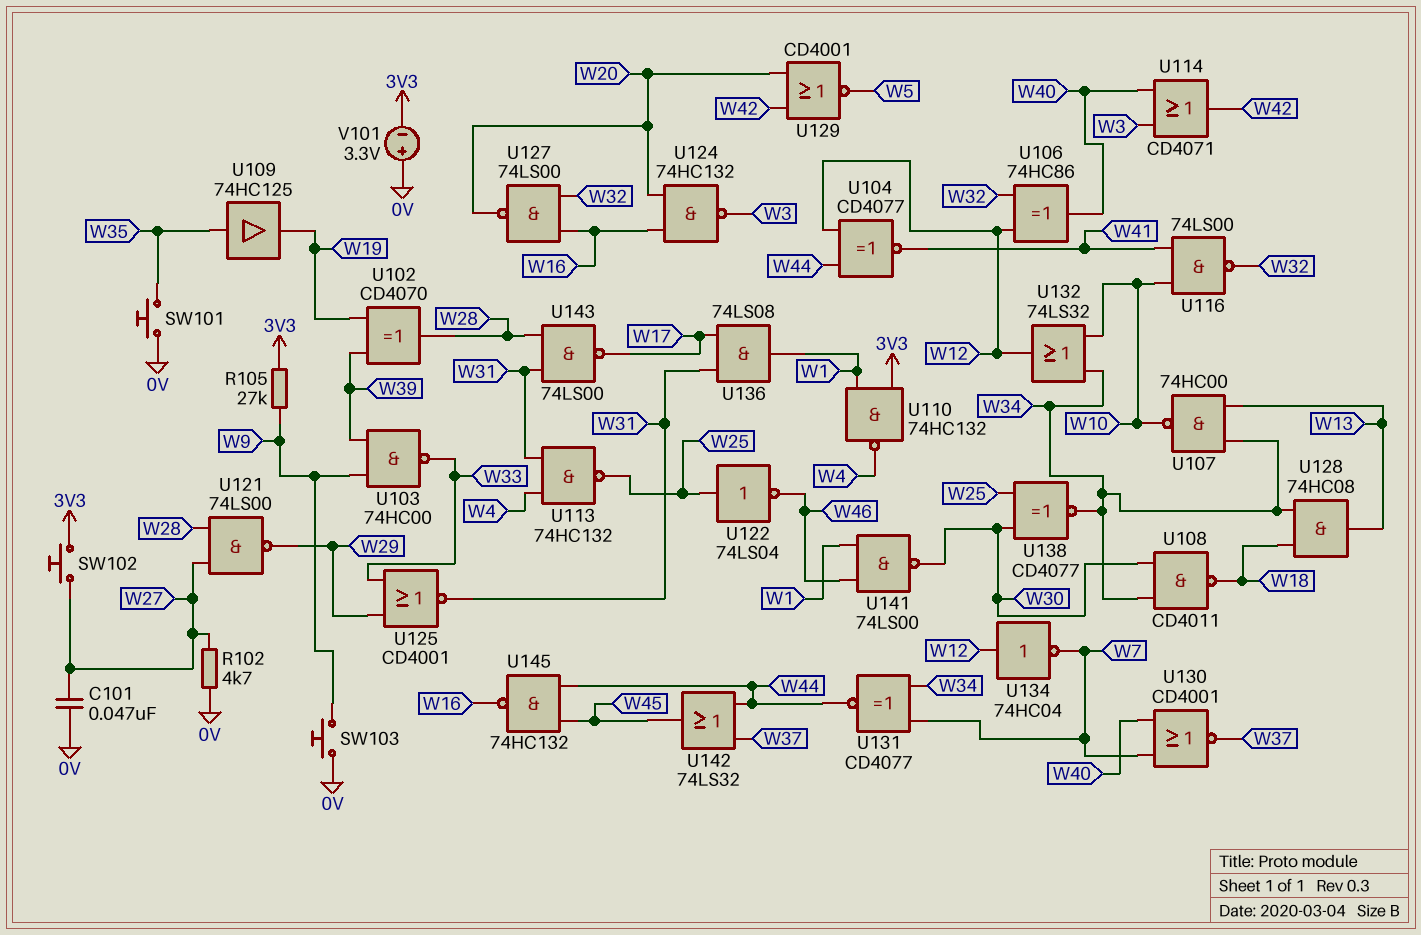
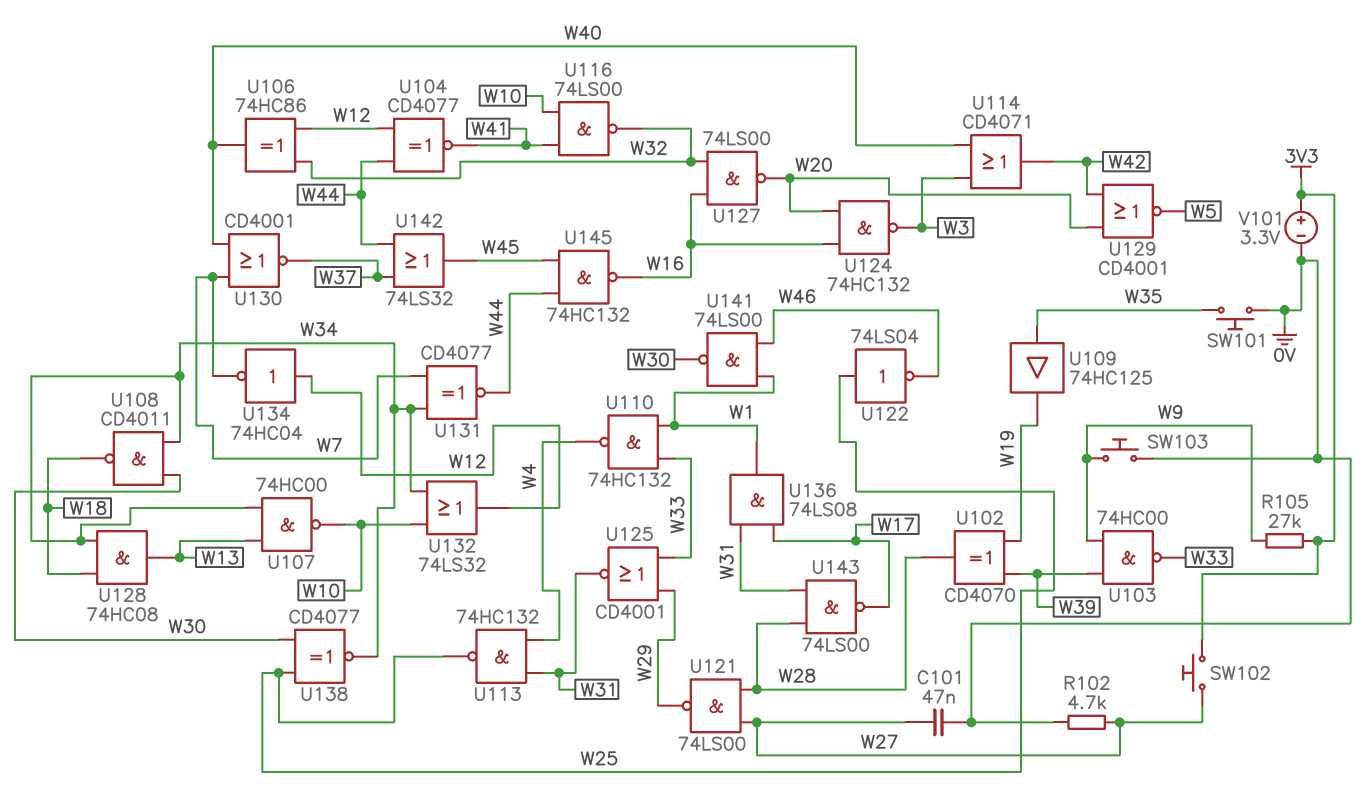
U110: NAND 74HC132 (in 3V3, in W1, out W4) -> NAND 74HC132 (in W1, in W33, out W4)
V101: 3.3V (plus 0V, minus 3V3) -> 3.3V (plus 3V3, minus 0V)

